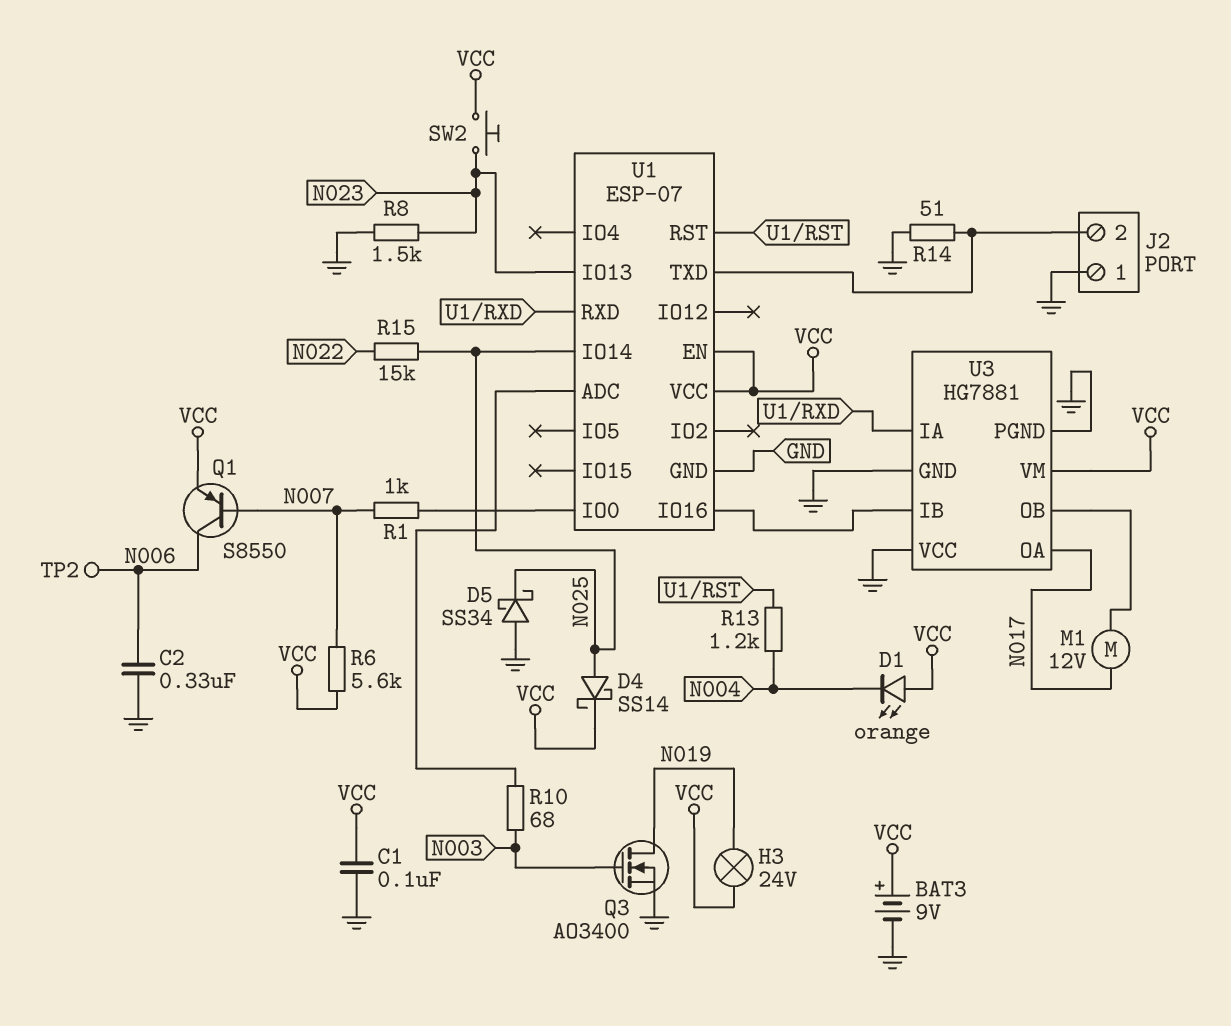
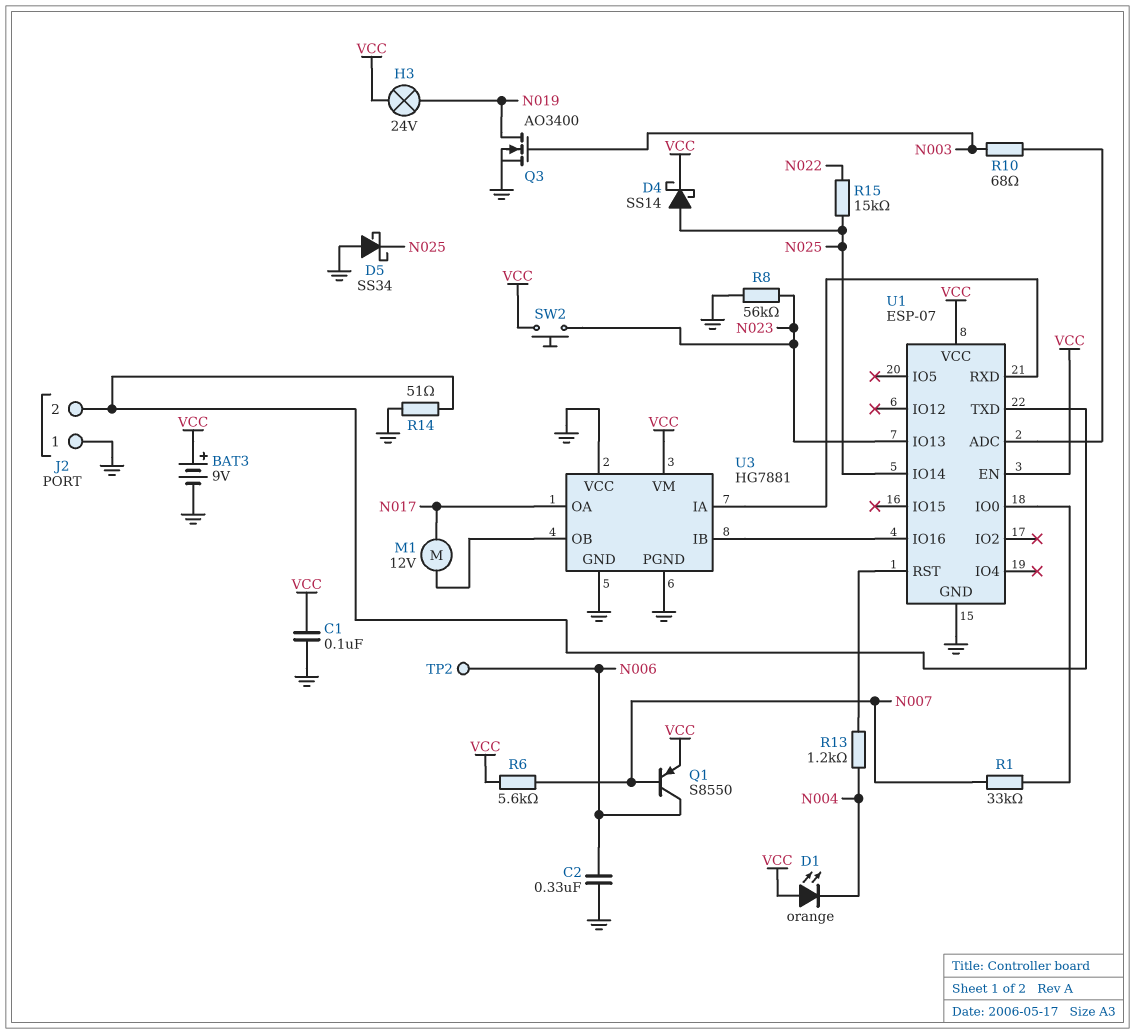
R1: 1k (N007, U1/IO0) -> 33k (N007, U1/IO0)
R8: 1.5k (GND, N023) -> 56k (GND, N023)

